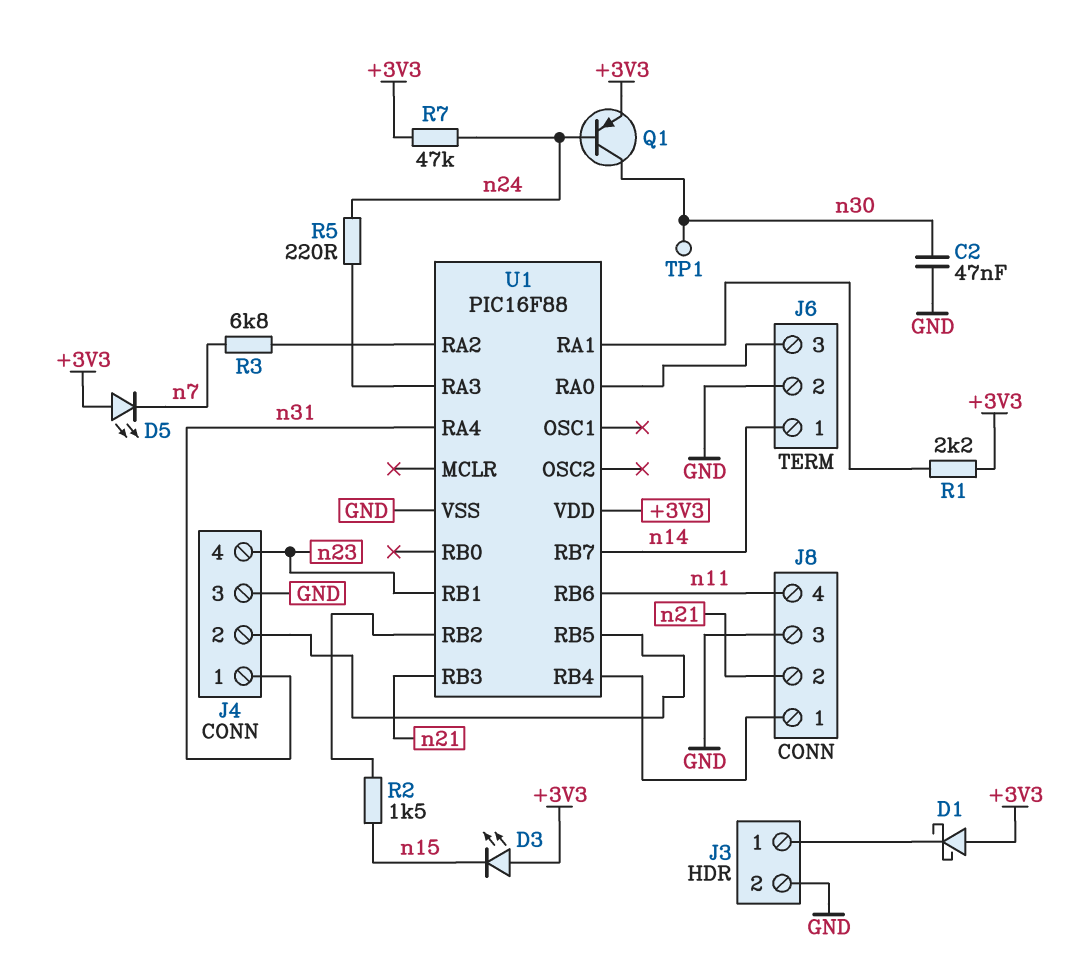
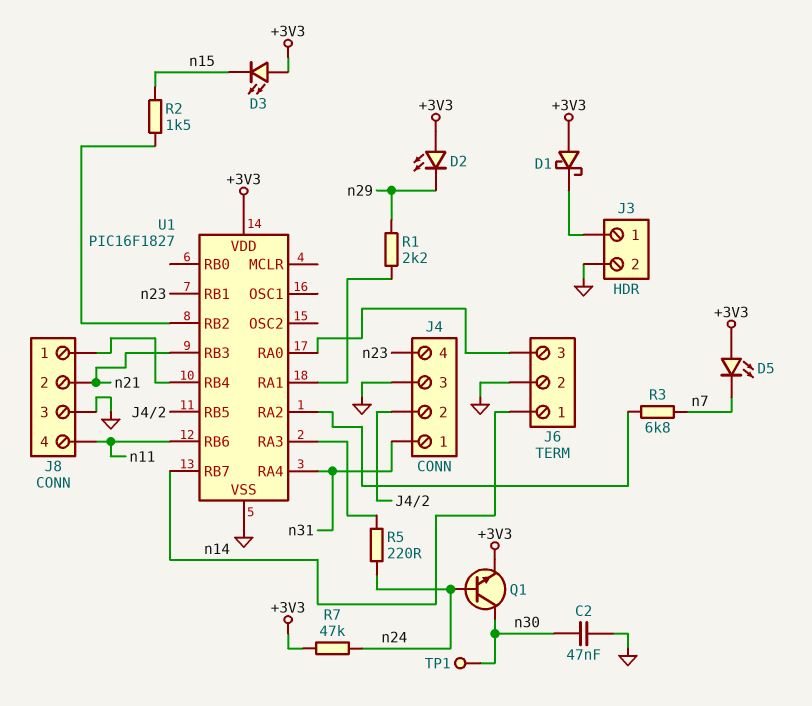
D2: none -> LED (A +3V3, K n29)
Q1: PNP (B n24, C n30, E +3V3) -> NPN (B n24, C n30, E +3V3)
R1: 2.2k (+3V3, U1/RA1) -> 2.2k (U1/RA1, n29)
U1: PIC16F88 -> PIC16F1827

